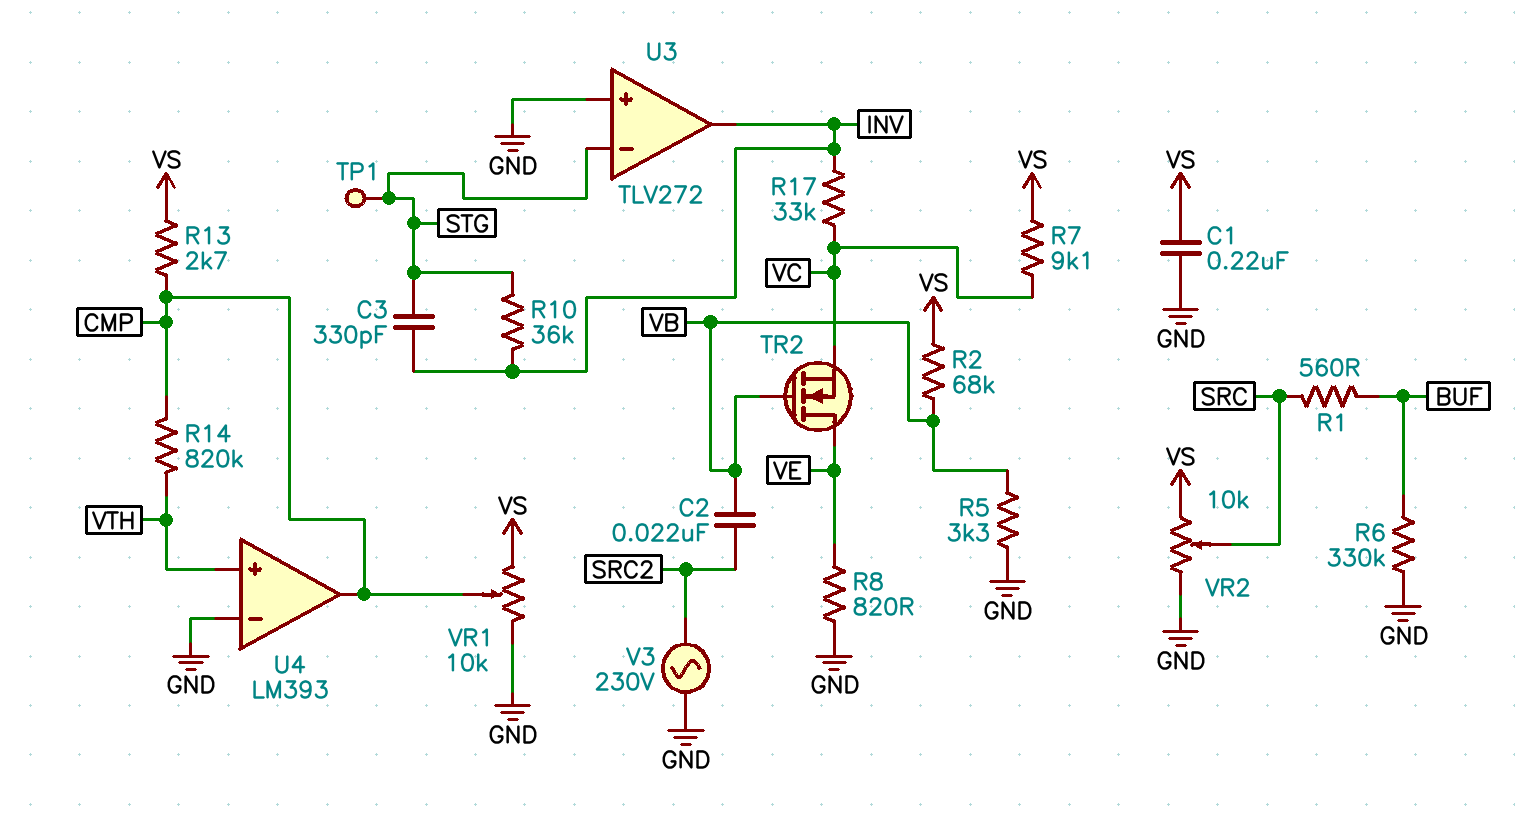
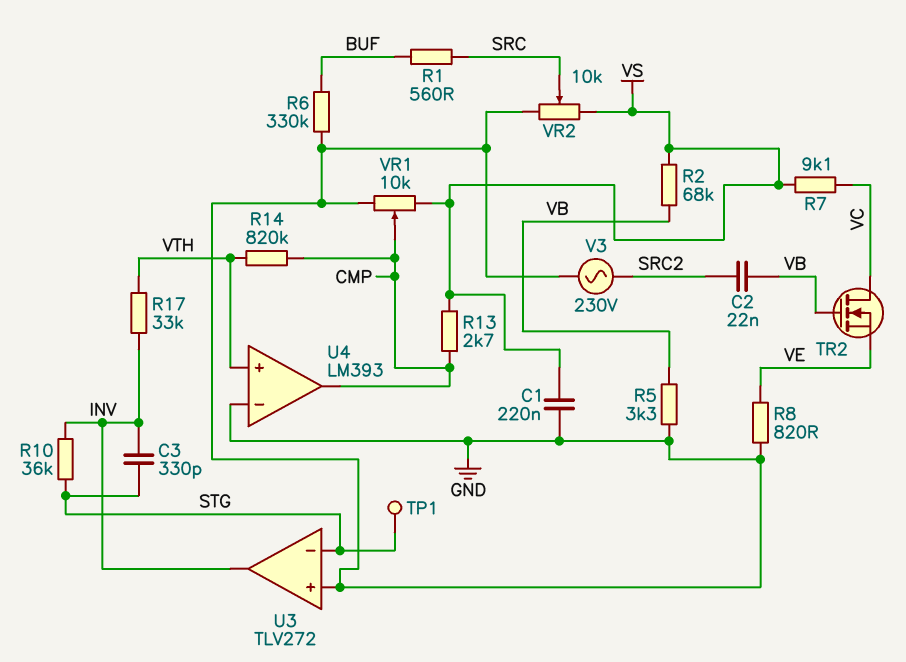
R17: 33k (INV, VC) -> 33k (INV, VTH)
TR2: NMOS (G VB, D VE, S VC) -> NMOS (G VB, D VC, S VE)

